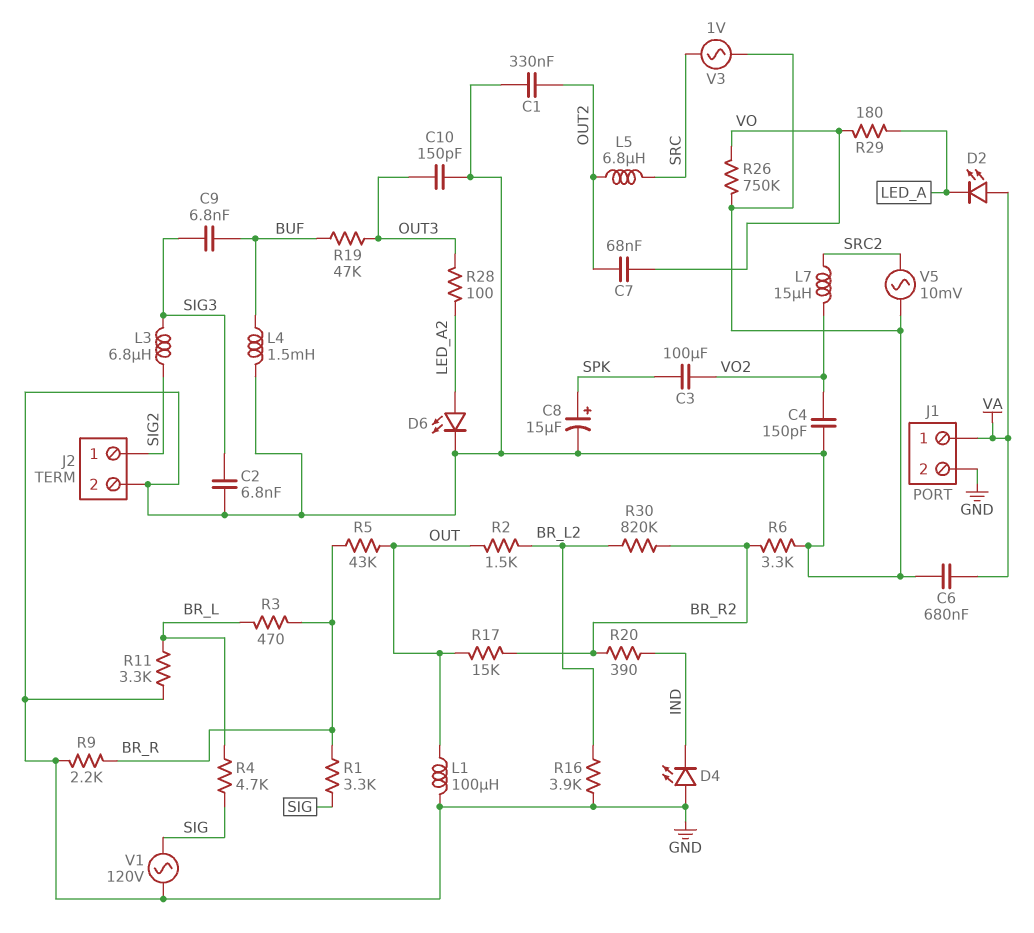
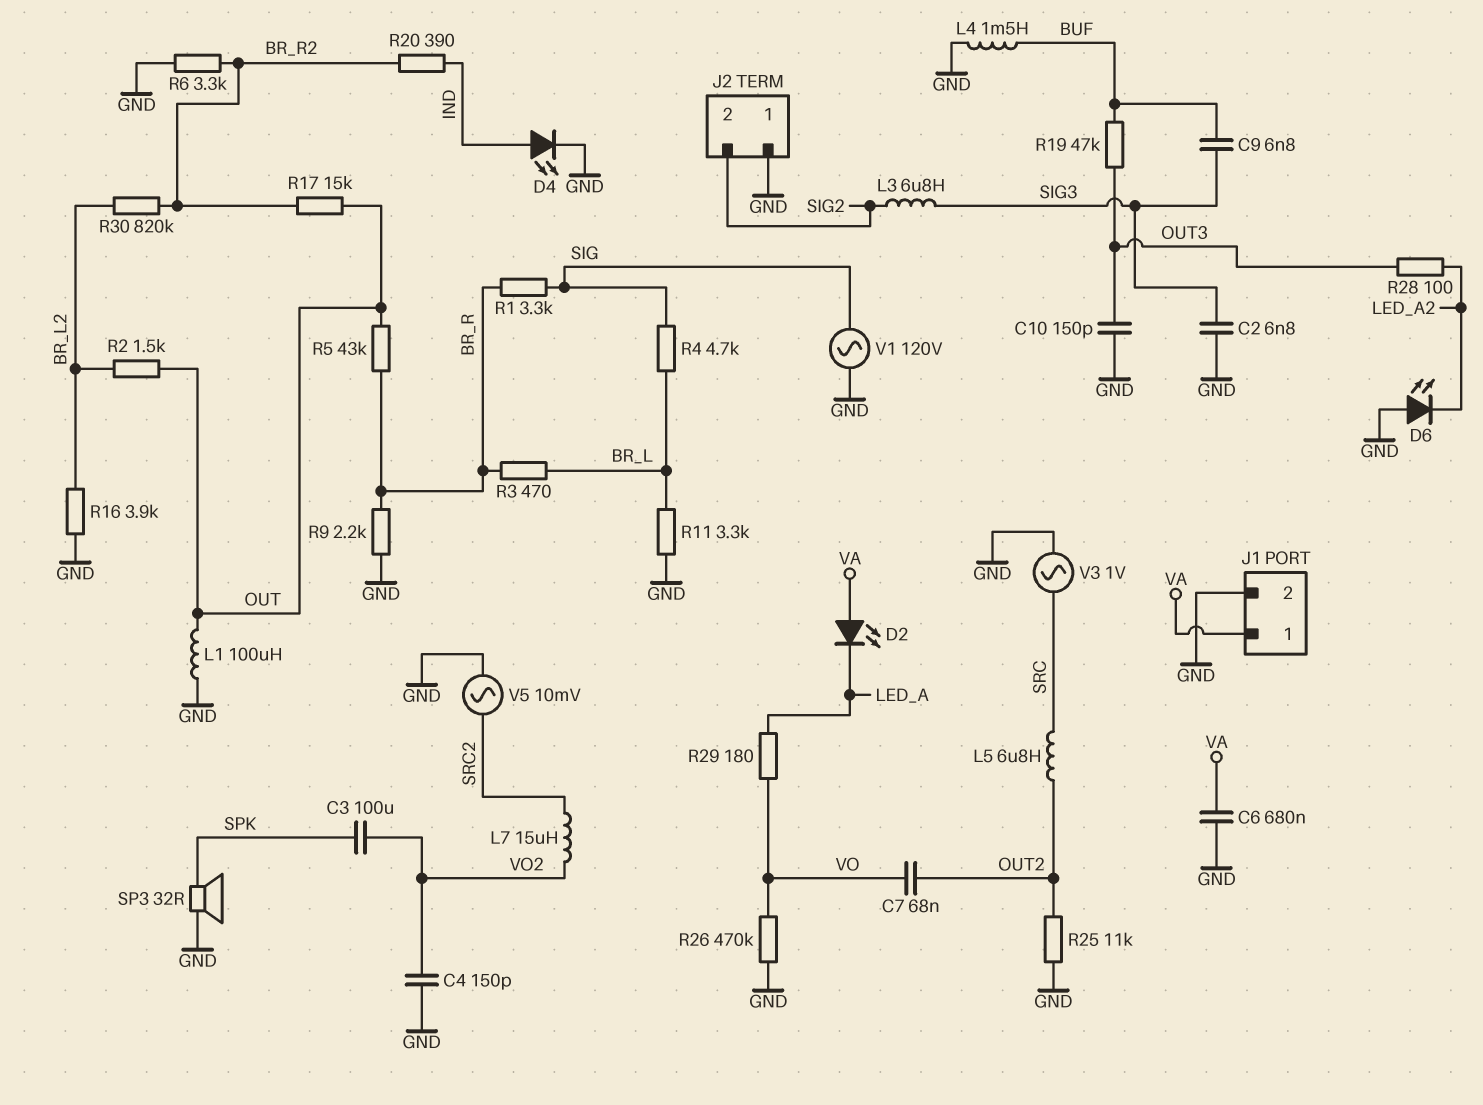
C1: 330nF (GND, OUT2) -> none
C8: 15uF (plus SPK, minus GND) -> none
D4: LED (A GND, K IND) -> LED (A IND, K GND)
D6: LED (A LED_A2, K GND) -> LED (A GND, K LED_A2)
J2 pin 1: SIG2 -> GND
J2 pin 2: GND -> SIG2
R25: none -> 11k (GND, OUT2)
R26: 750k (GND, VO) -> 470k (GND, VO)
SP3: none -> speaker 32R (GND, SPK)

